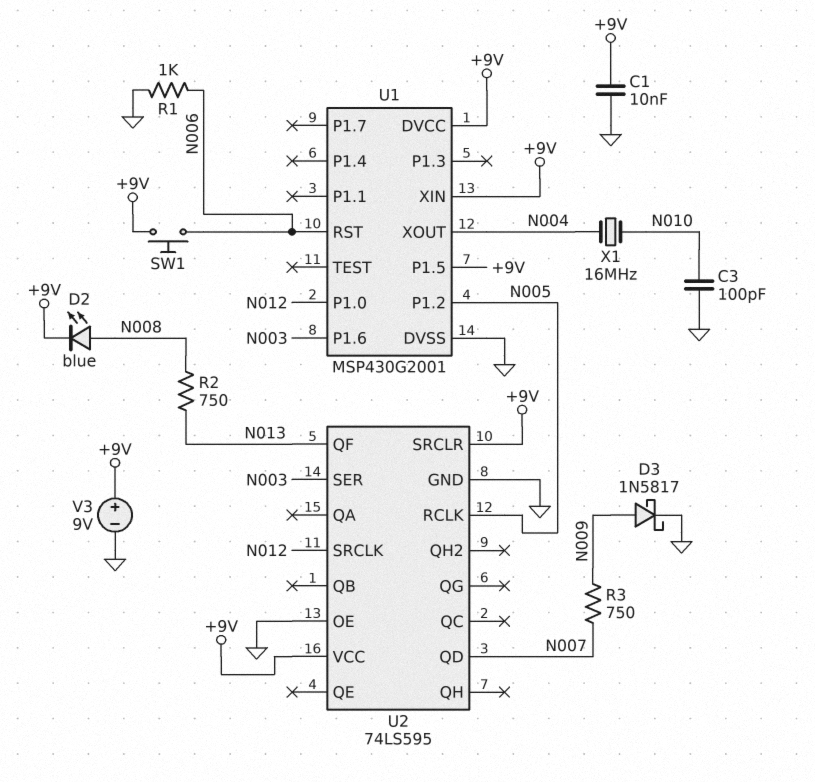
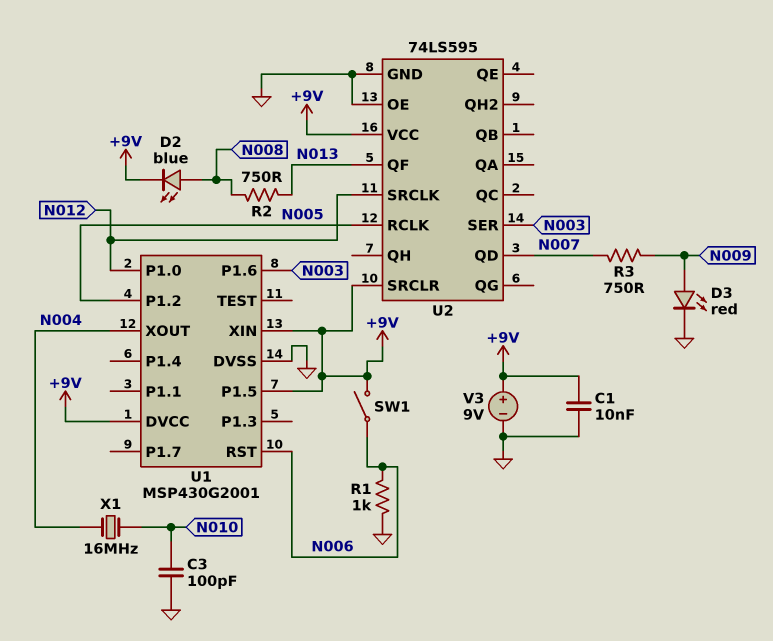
D3: schottky 1N5817 (A N009, K GND) -> LED red (A N009, K GND)
SW1: button (+9V, N006) -> switch (+9V, N006)

